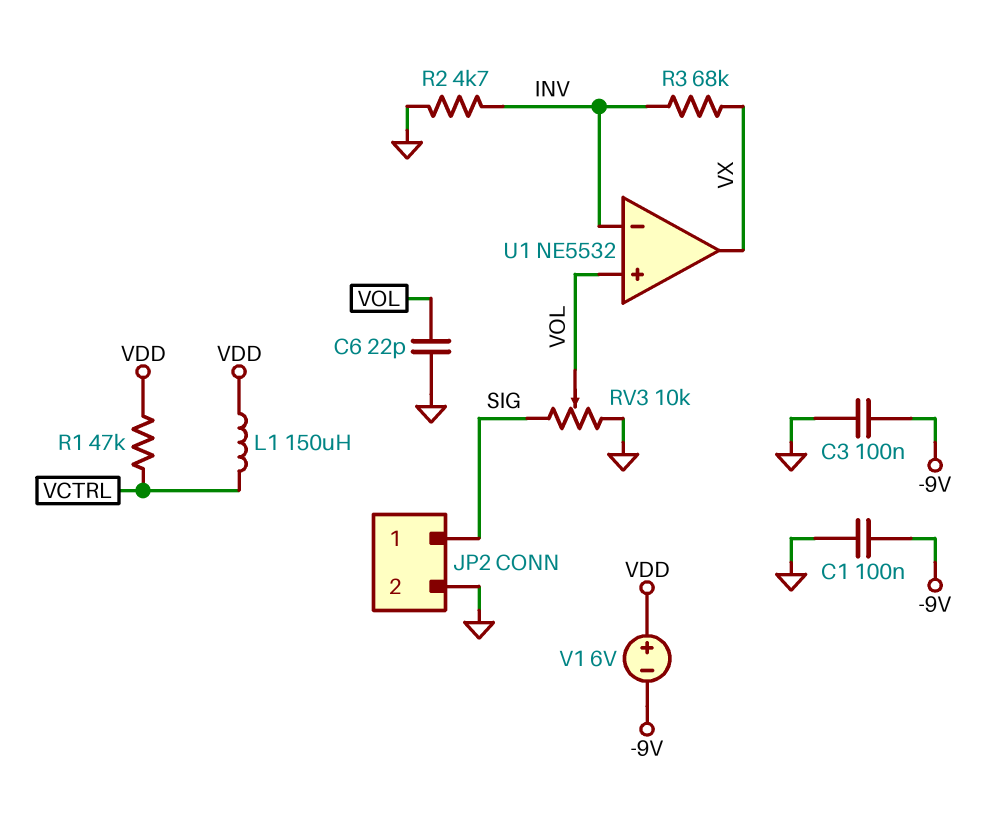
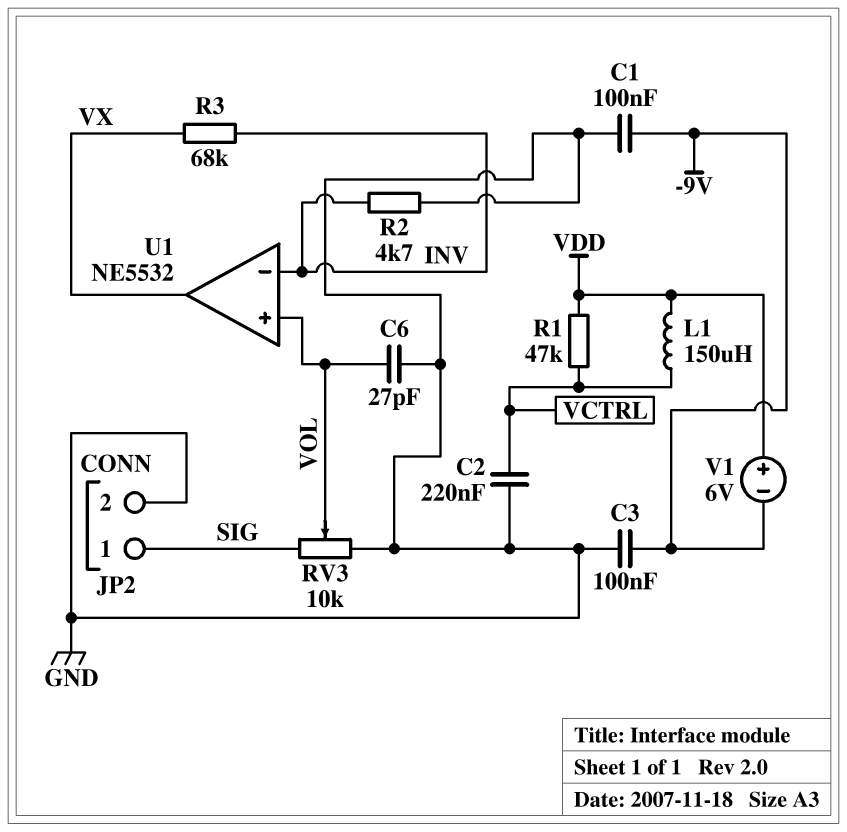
C2: none -> 220nF (GND, VCTRL)
C6: 22pF (GND, VOL) -> 27pF (GND, VOL)

